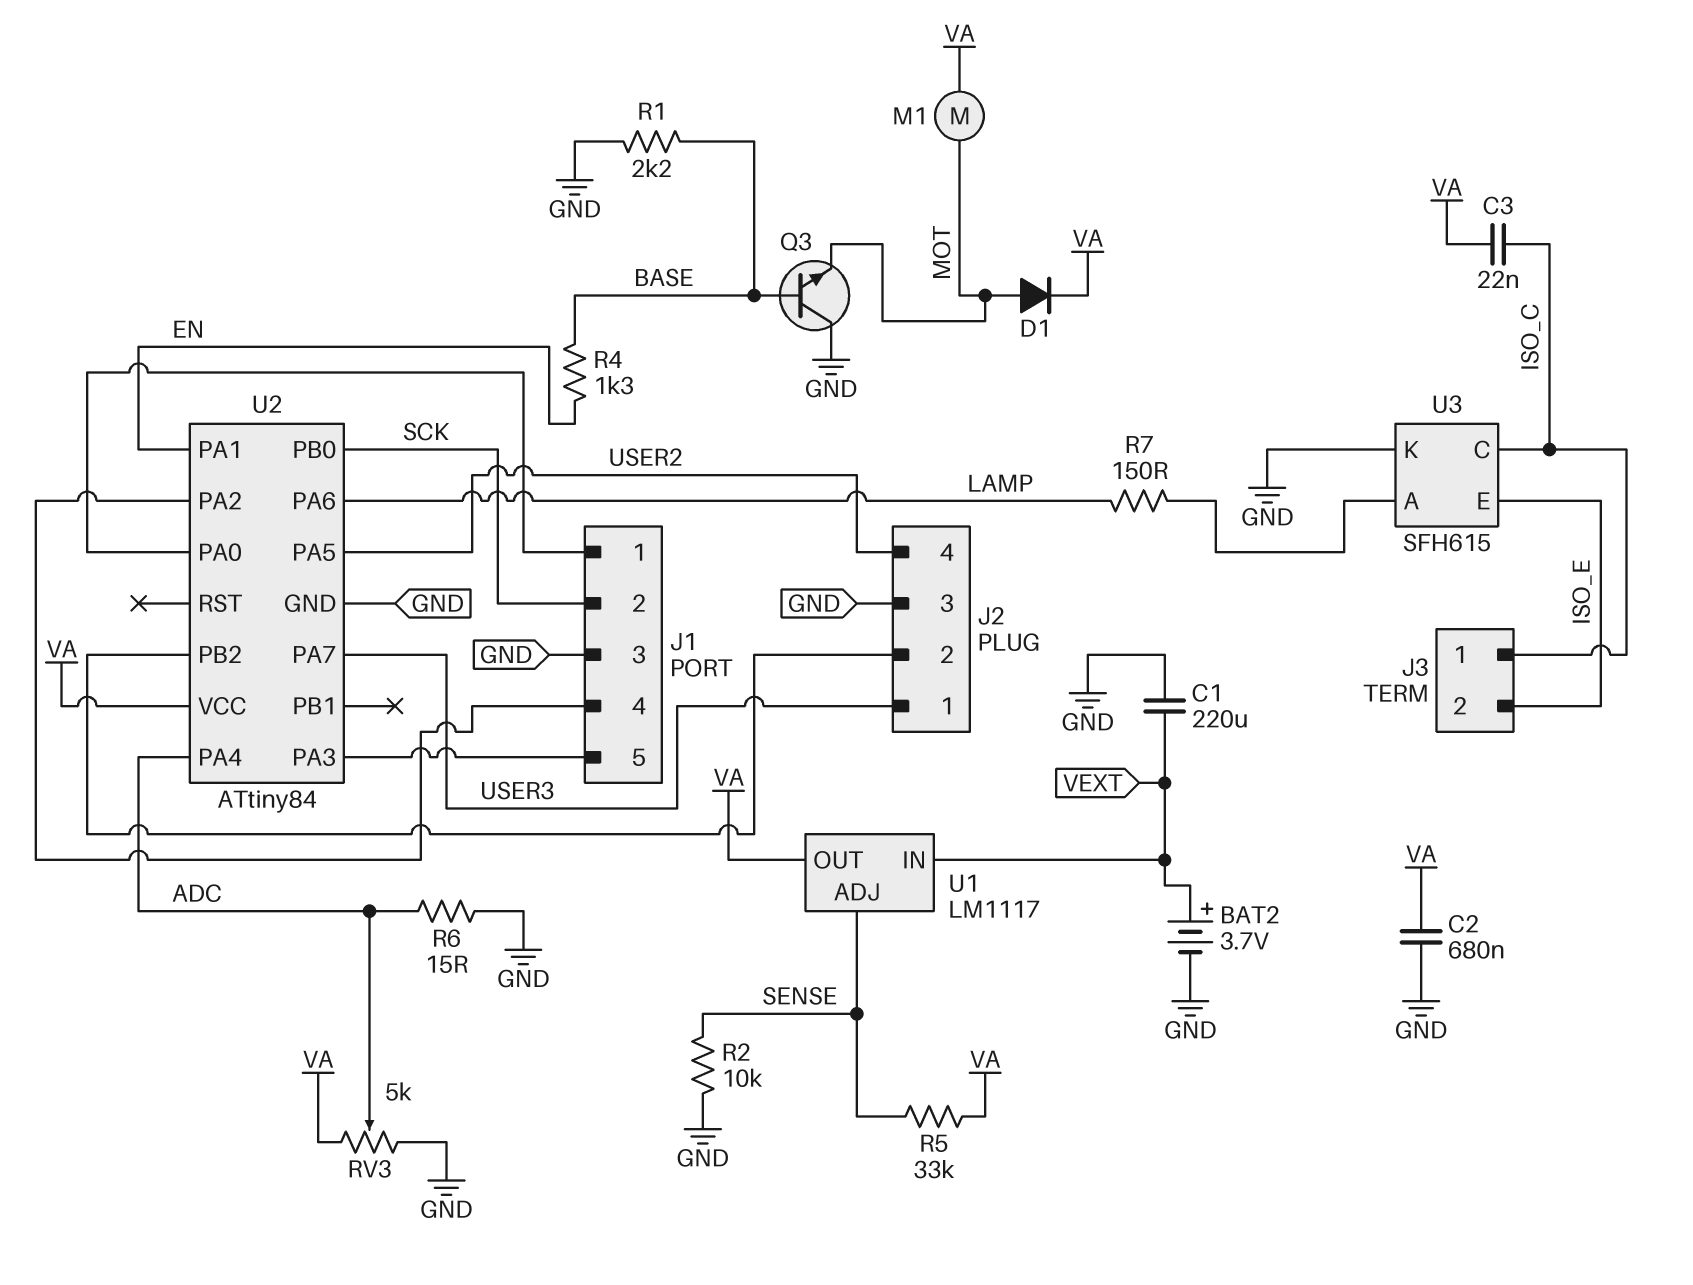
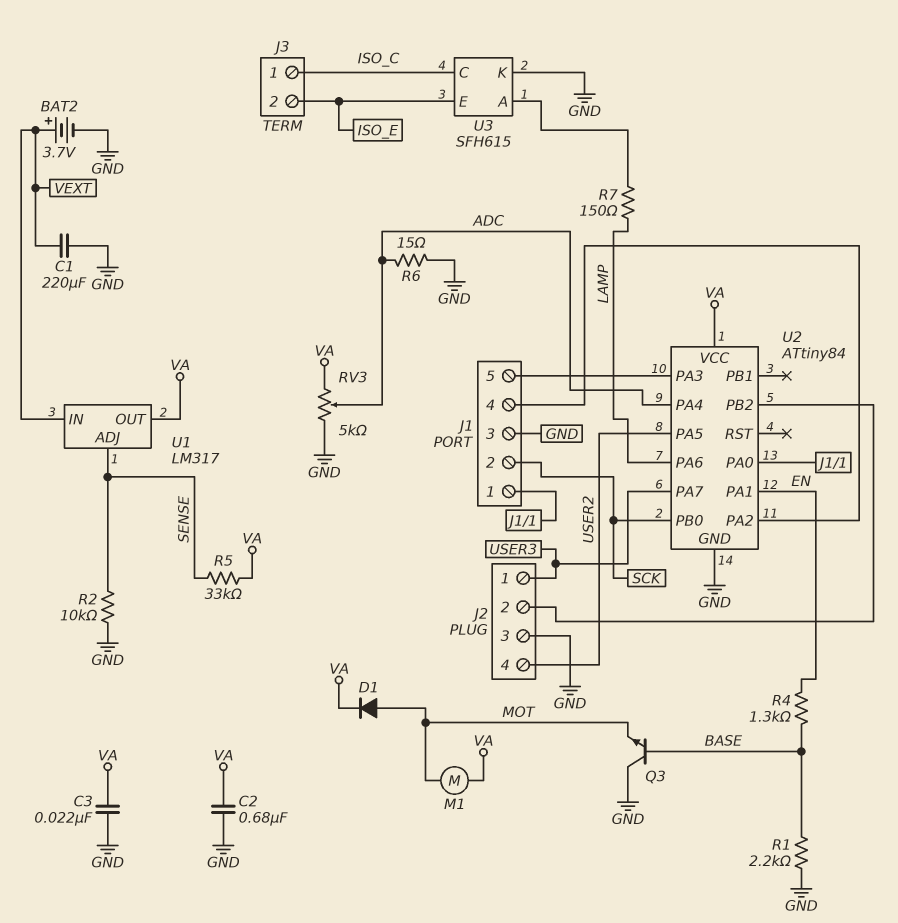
C3: 22nF (ISO_C, VA) -> 22nF (GND, VA)
U1: LM1117 -> LM317

